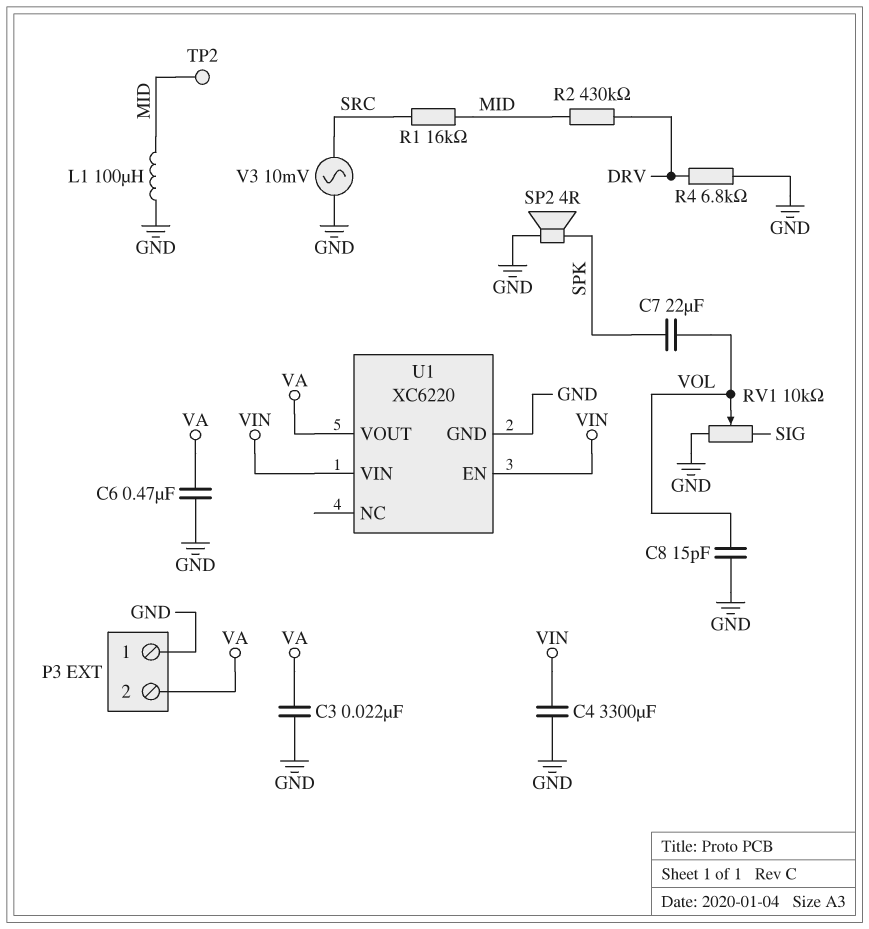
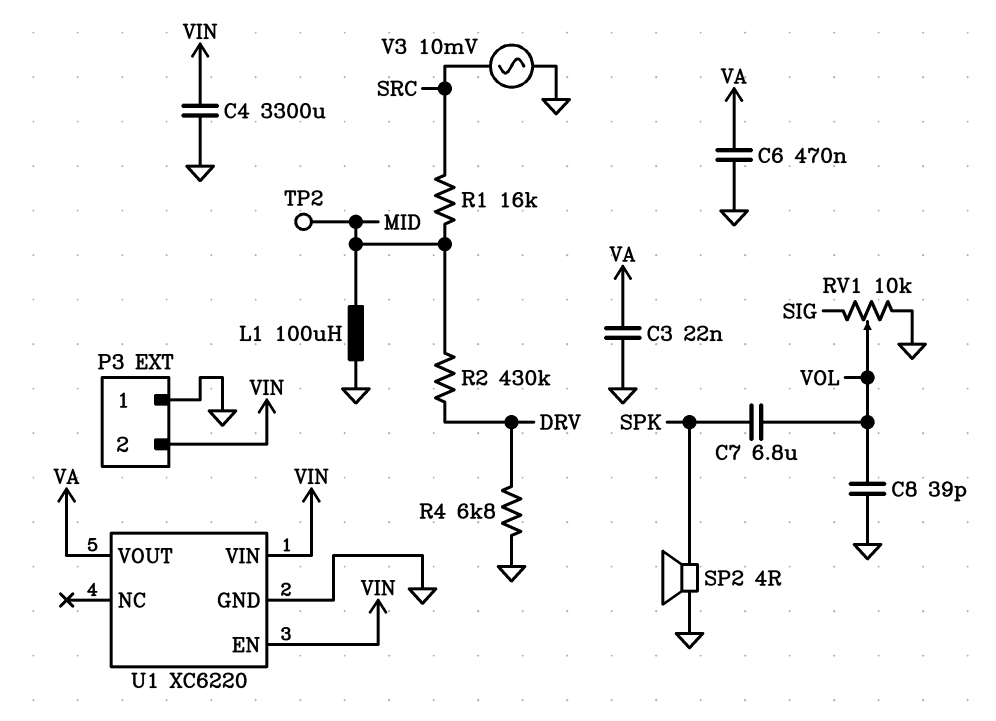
C7: 22uF (SPK, VOL) -> 6.8uF (SPK, VOL)
C8: 15pF (GND, VOL) -> 39pF (GND, VOL)
P3 pin 2: VA -> VIN

